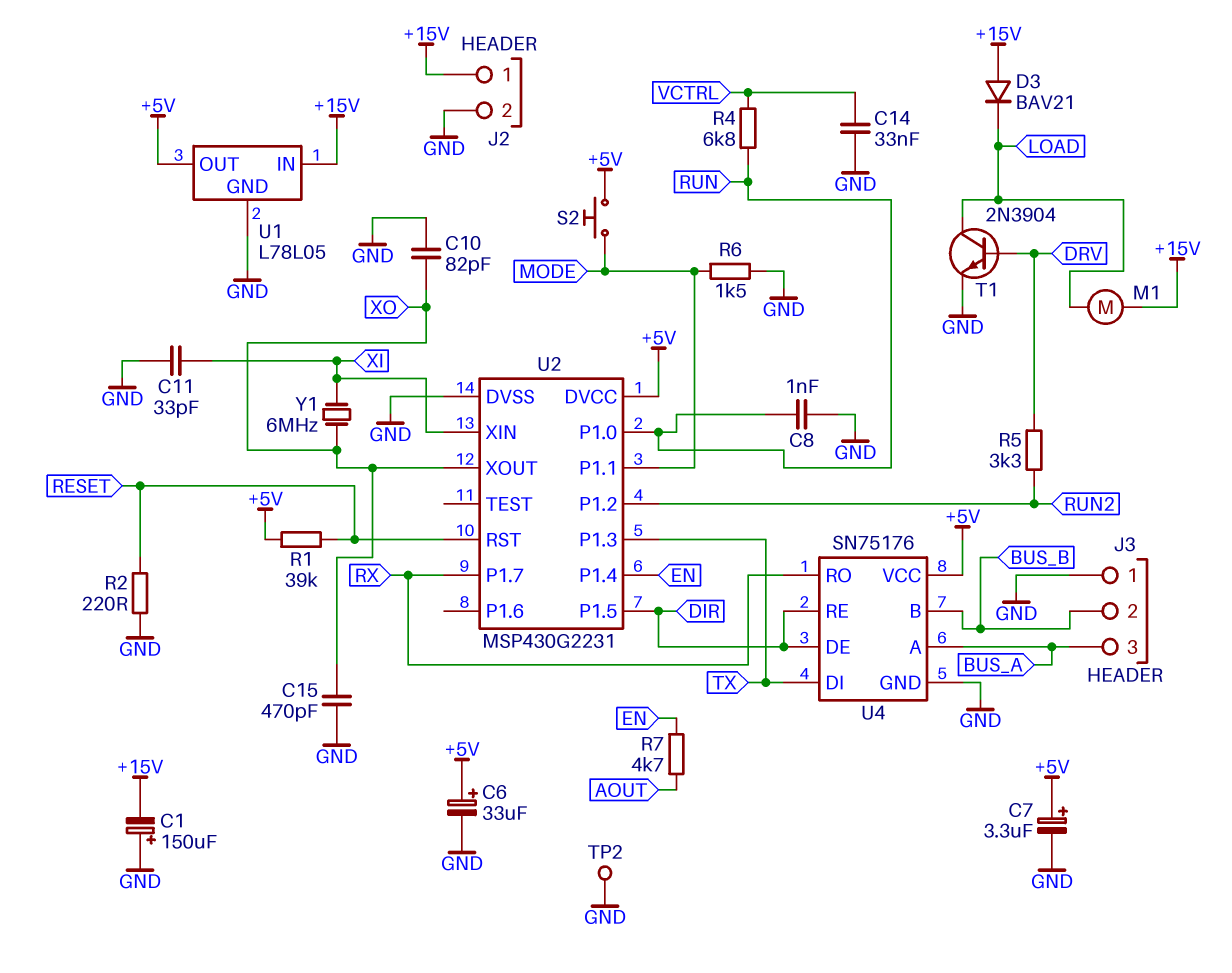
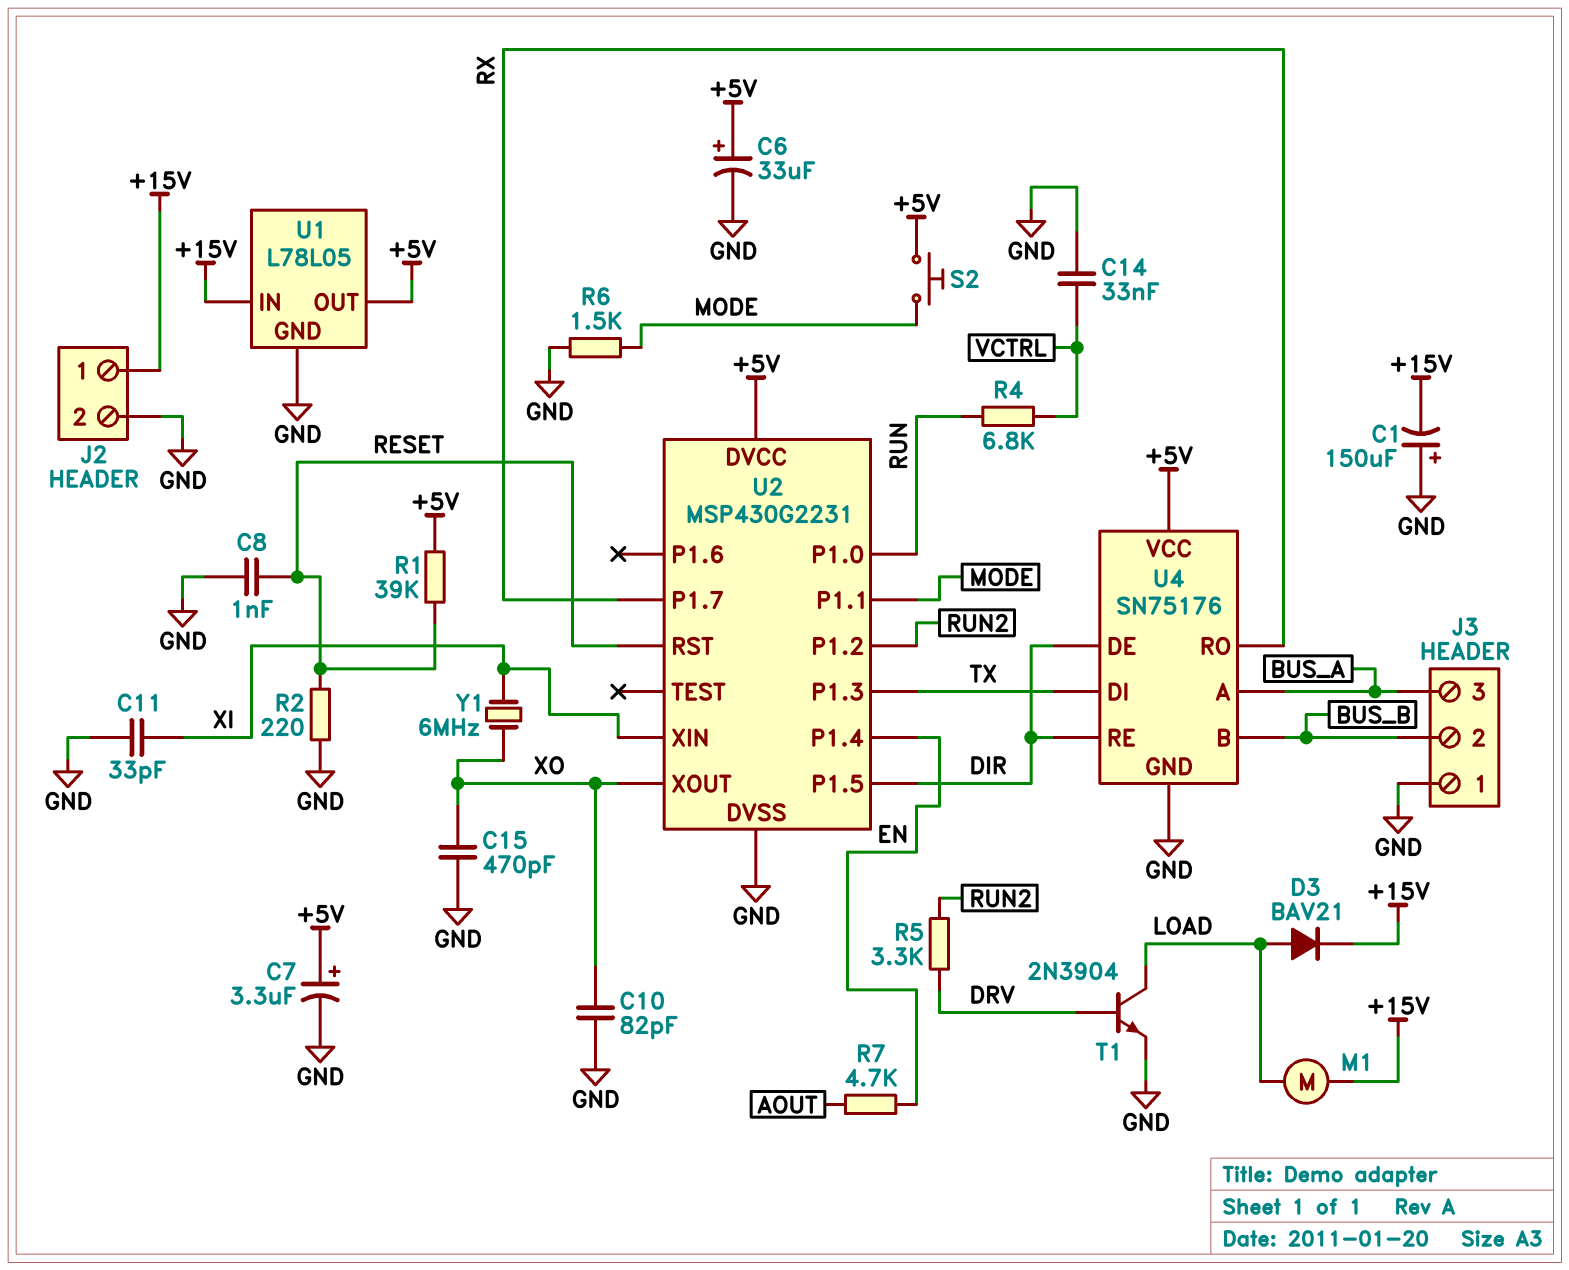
C8: 1nF (GND, RUN) -> 1nF (GND, RESET)
D3: diode BAV21 (A +15V, K LOAD) -> diode BAV21 (A LOAD, K +15V)
TP2: test point (GND) -> none

